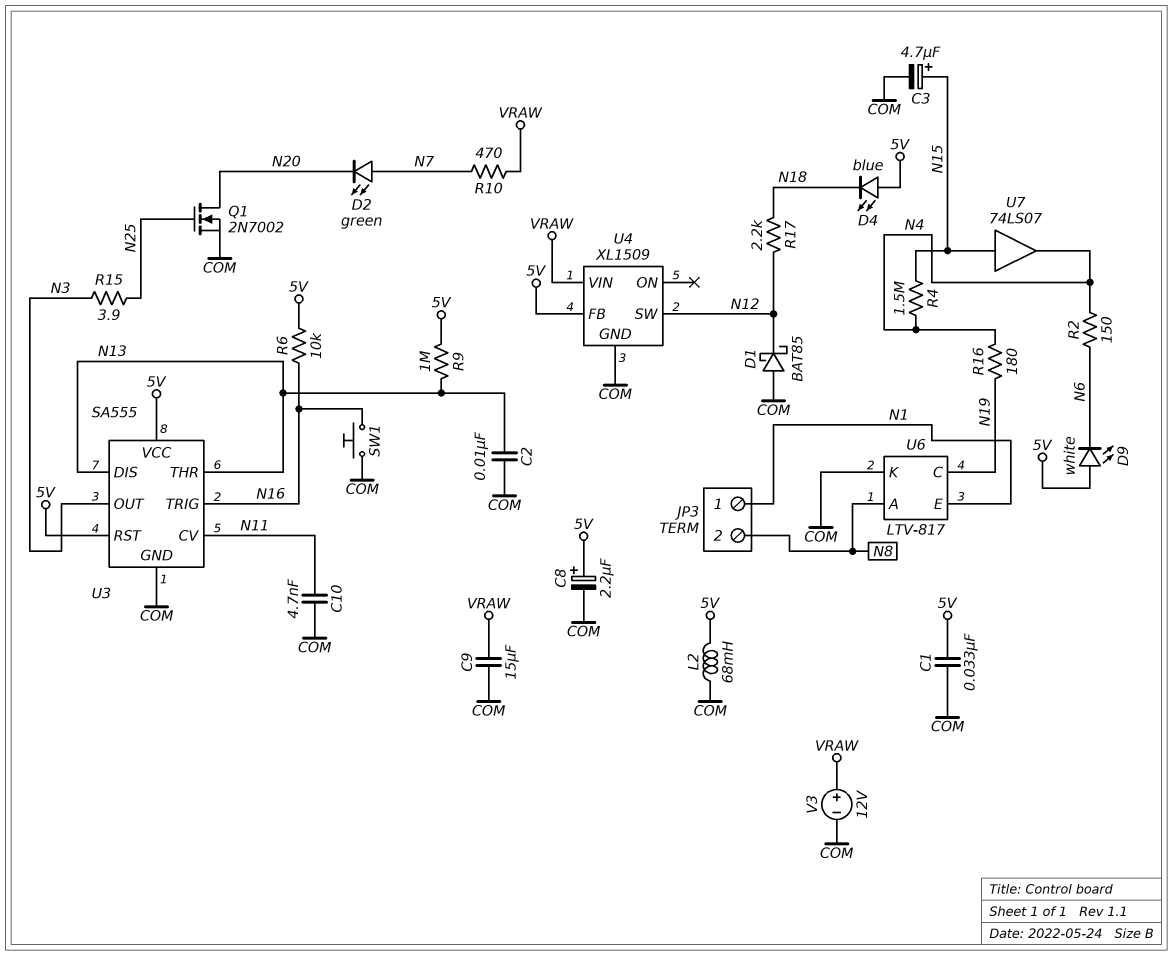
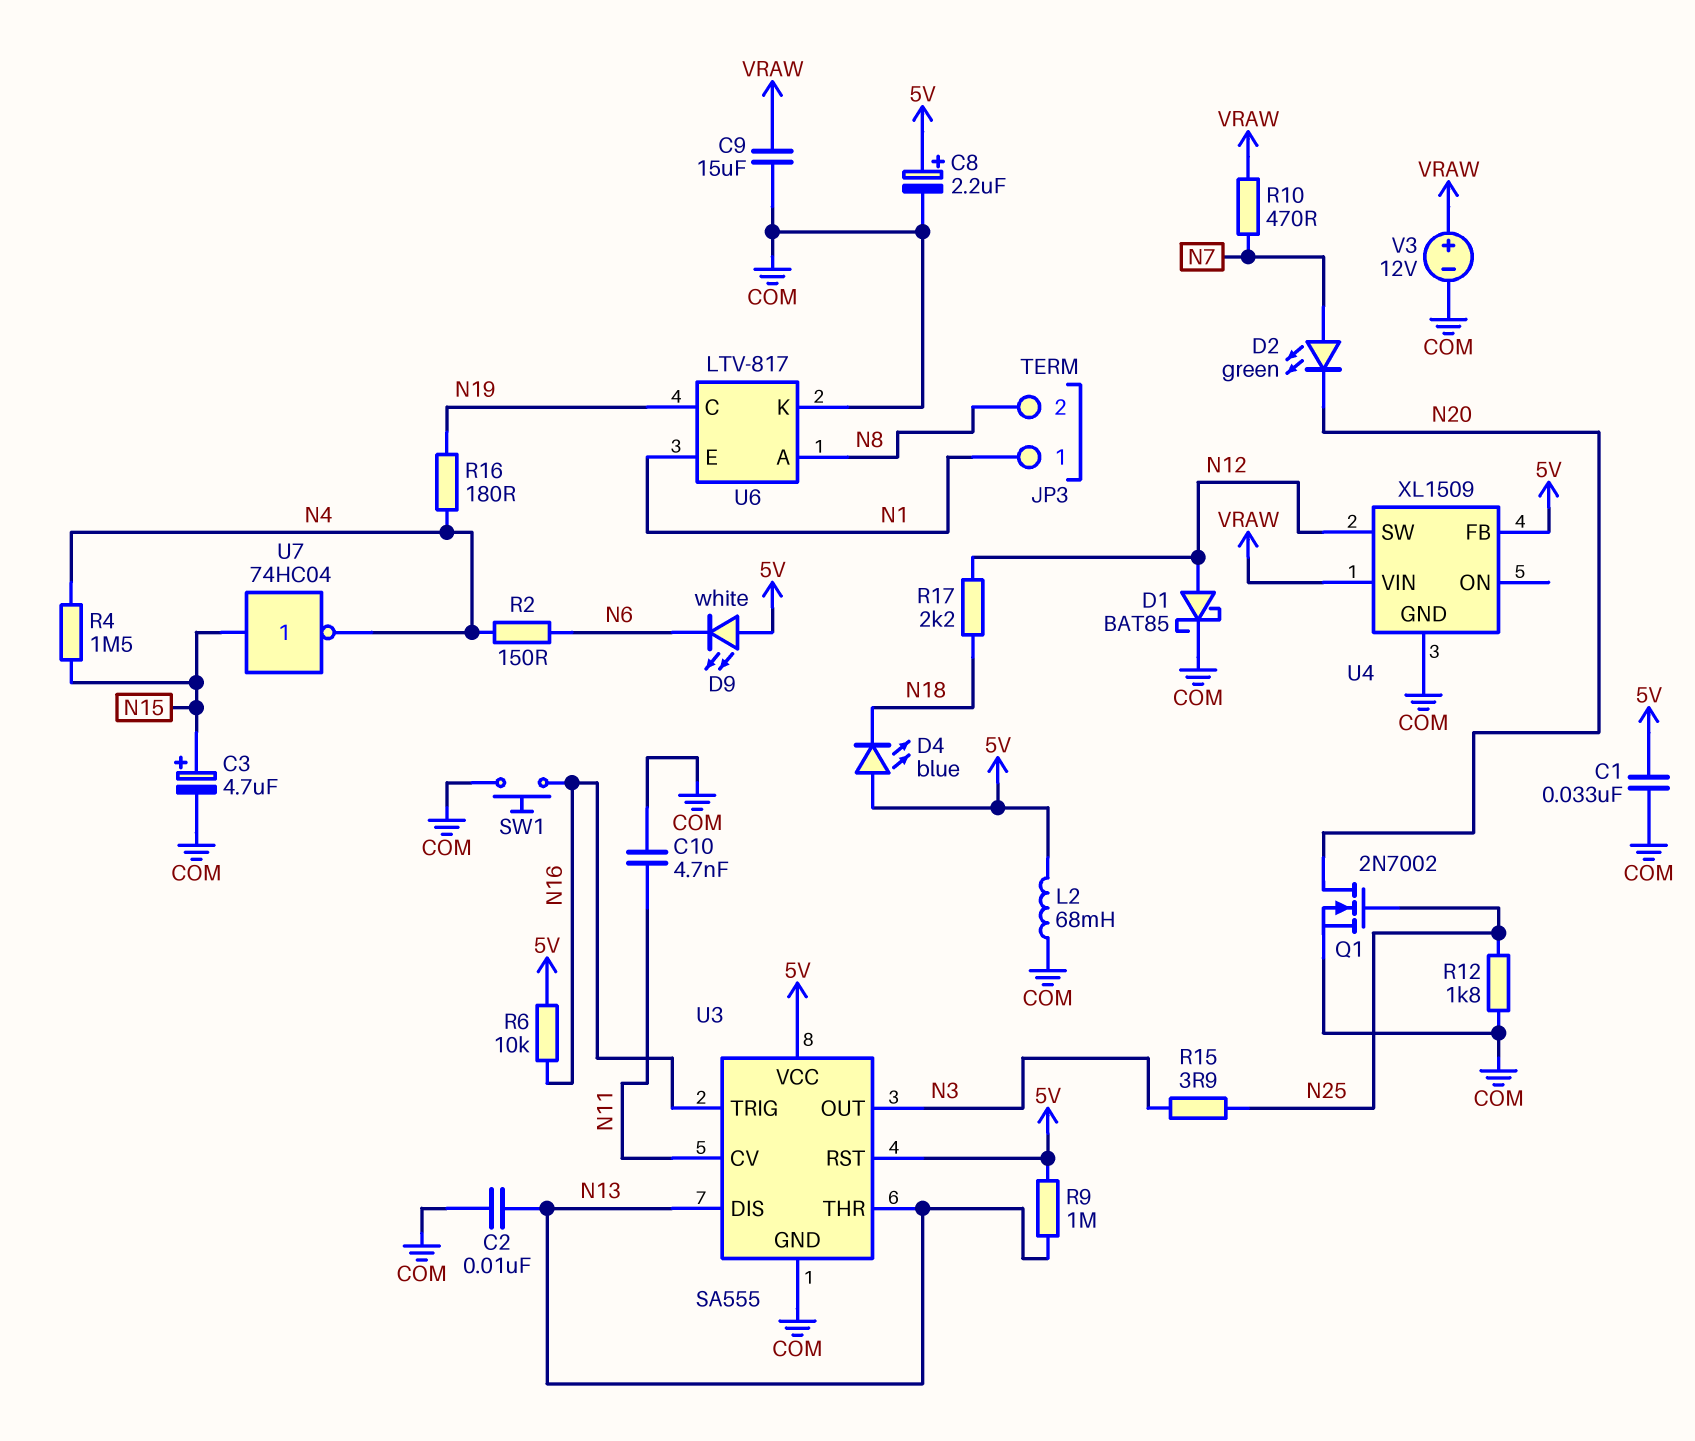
D1: schottky BAT85 (A COM, K N12) -> schottky BAT85 (A N12, K COM)
R12: none -> 1.8k (COM, N25)
U7: buffer 74LS07 (in N15, out N4) -> NOT 74HC04 (in N15, out N4)

